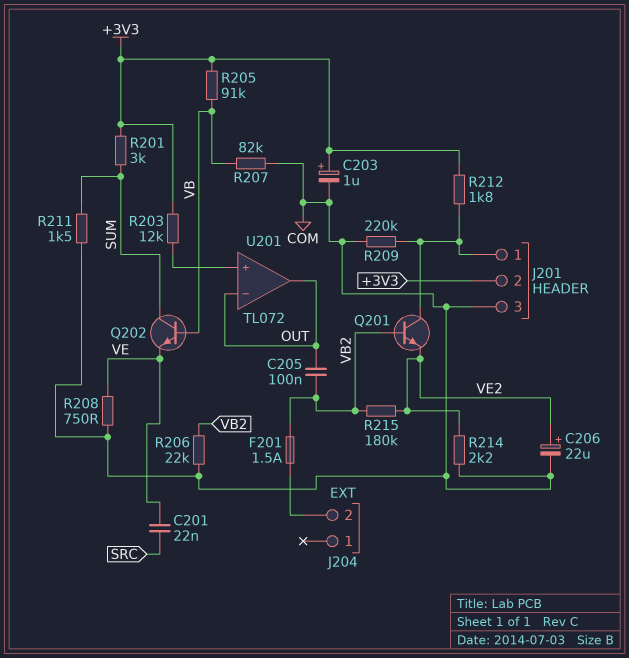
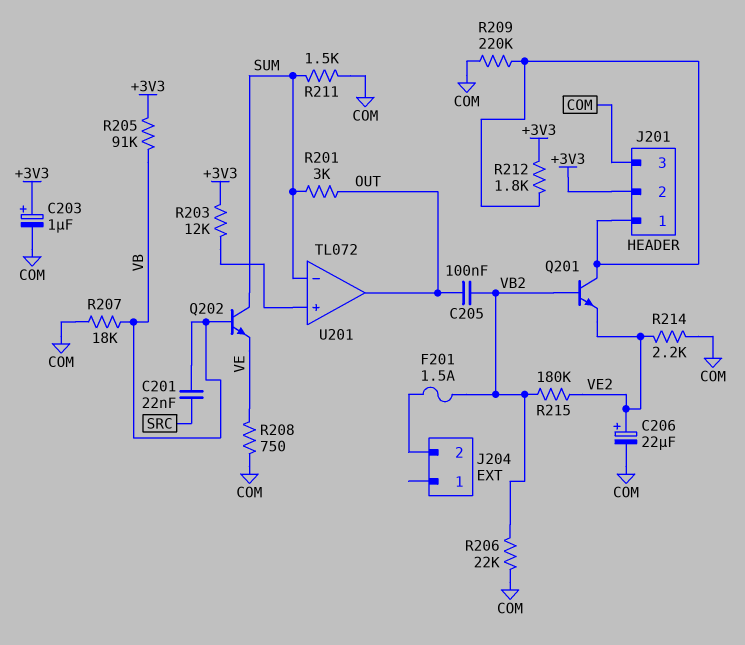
C201: 22nF (SRC, VE) -> 22nF (SRC, VB)
R201: 3k (+3V3, SUM) -> 3k (OUT, SUM)
R207: 82k (COM, VB) -> 18k (COM, VB)
U201 pin in-: OUT -> SUM

